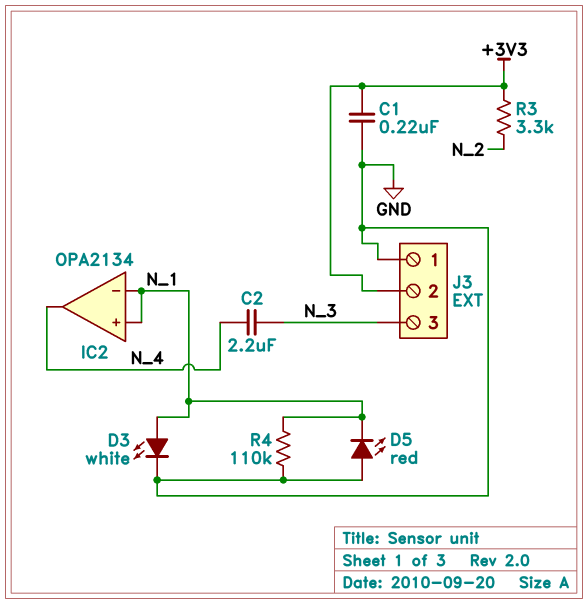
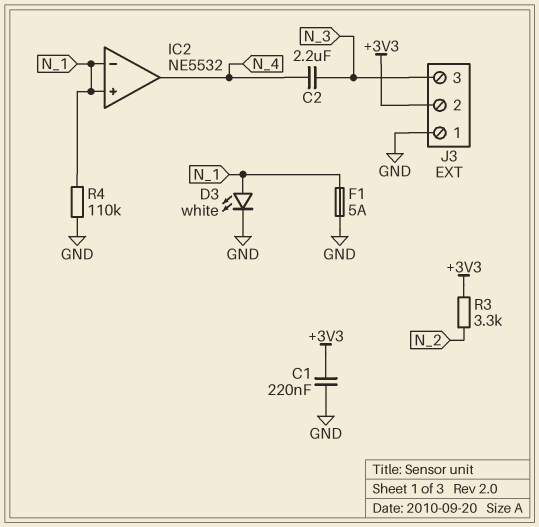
D5: LED red (A GND, K N_1) -> none
F1: none -> 5A (GND, N_1)
IC2: OPA2134 -> NE5532

